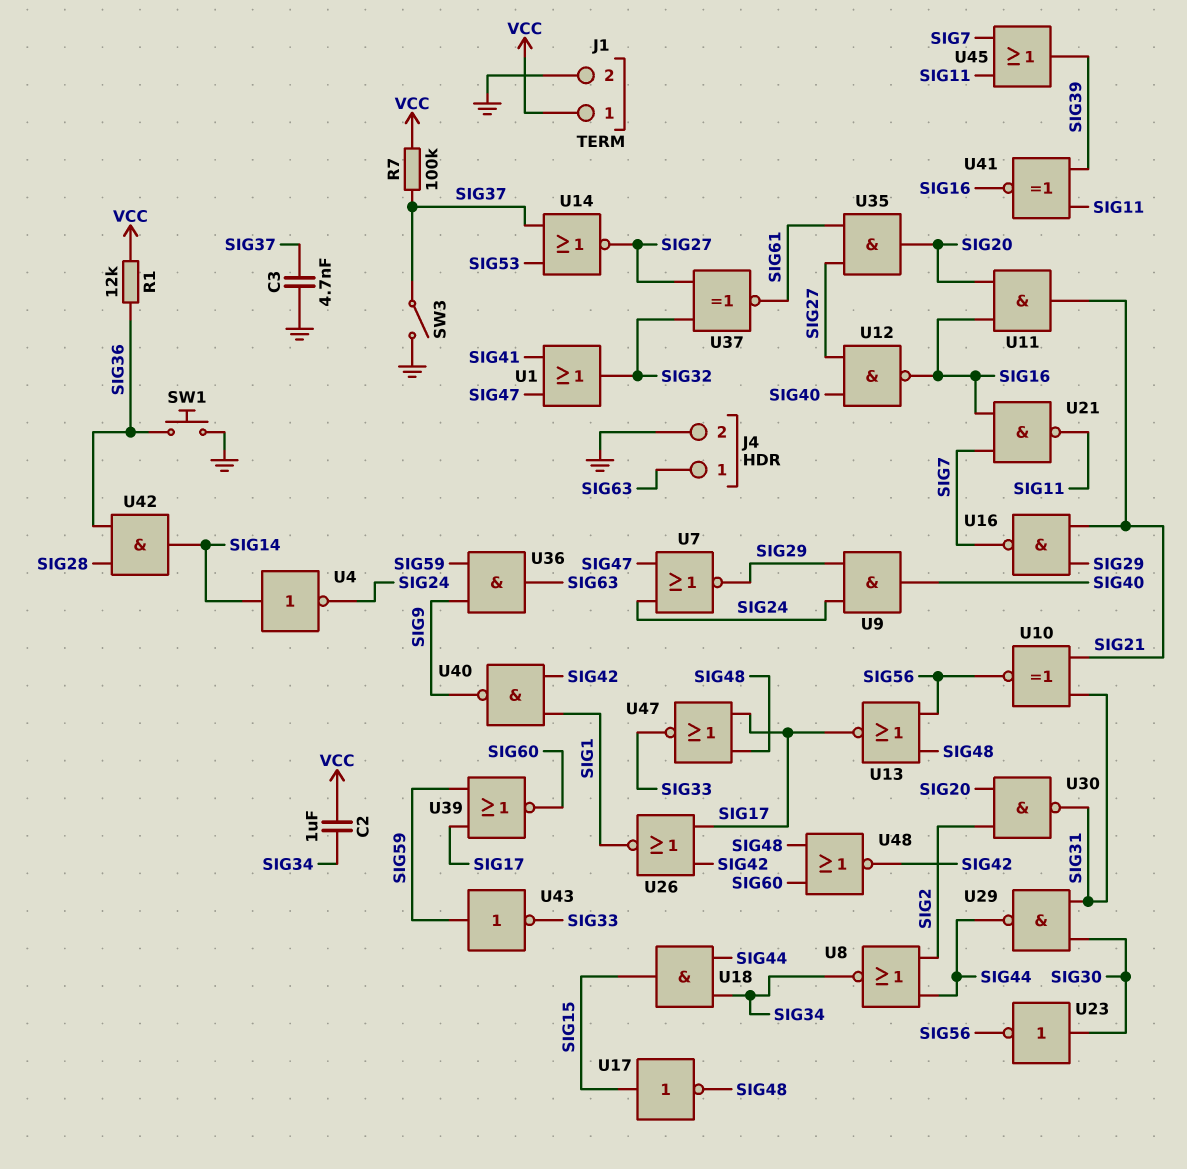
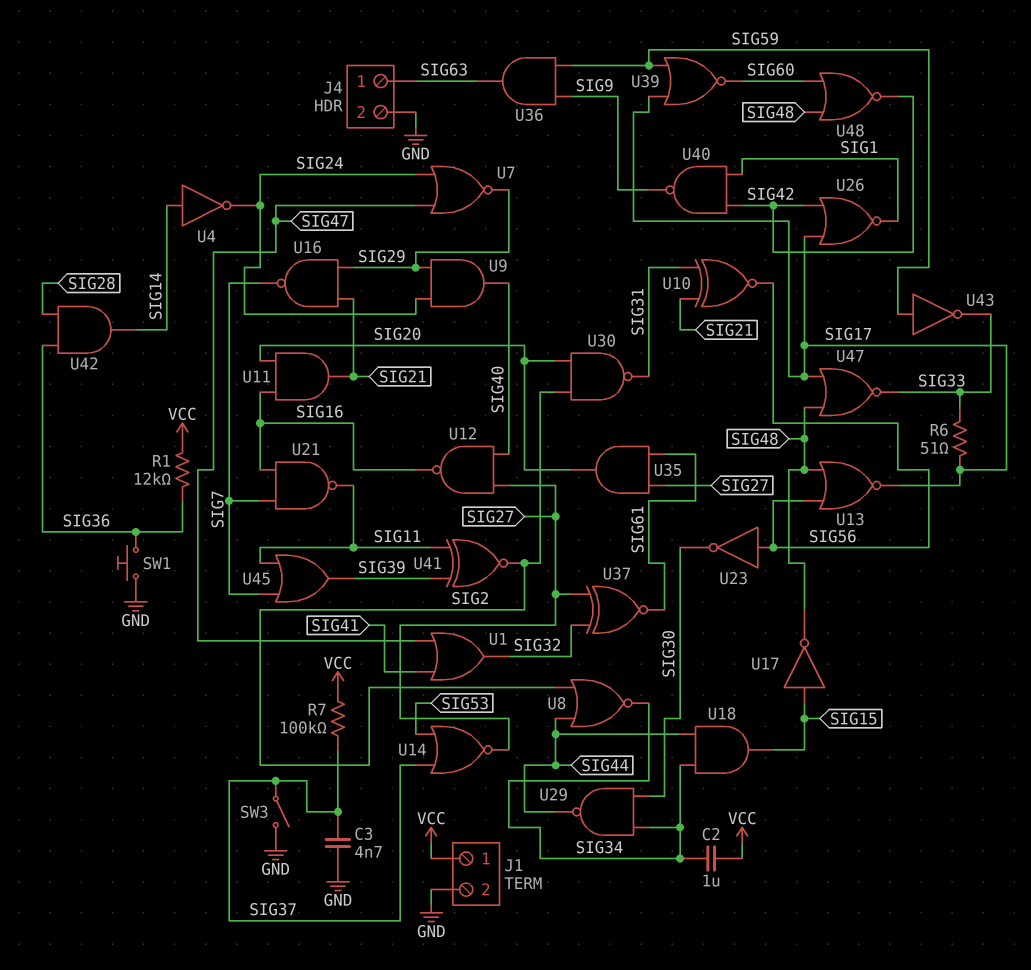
R6: none -> 51 (SIG17, SIG33)
U23: NOT (in SIG30, out SIG56) -> NOT (in SIG56, out SIG30)
U29: NAND (in SIG30, in SIG31, out SIG44) -> NAND (in SIG30, in SIG34, out SIG44)
U41: XNOR (in SIG11, in SIG39, out SIG16) -> XNOR (in SIG11, in SIG39, out SIG2)

